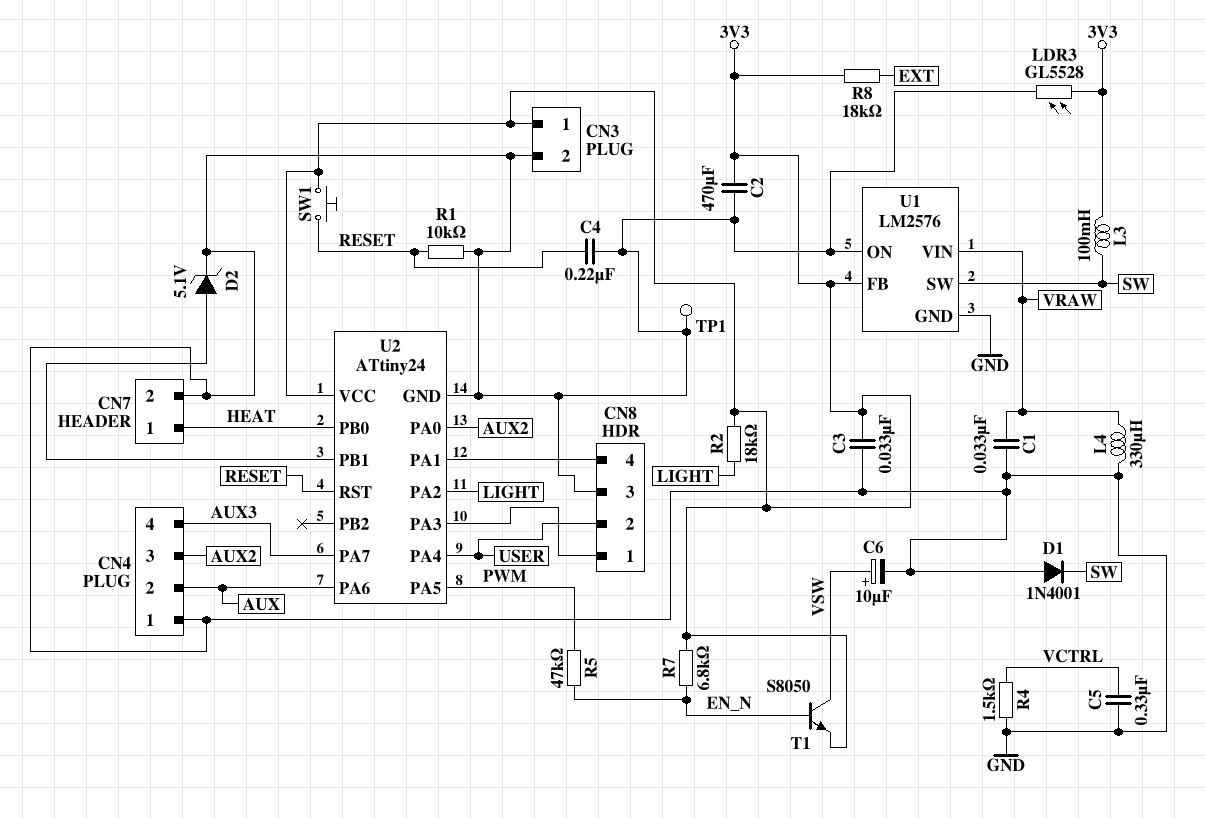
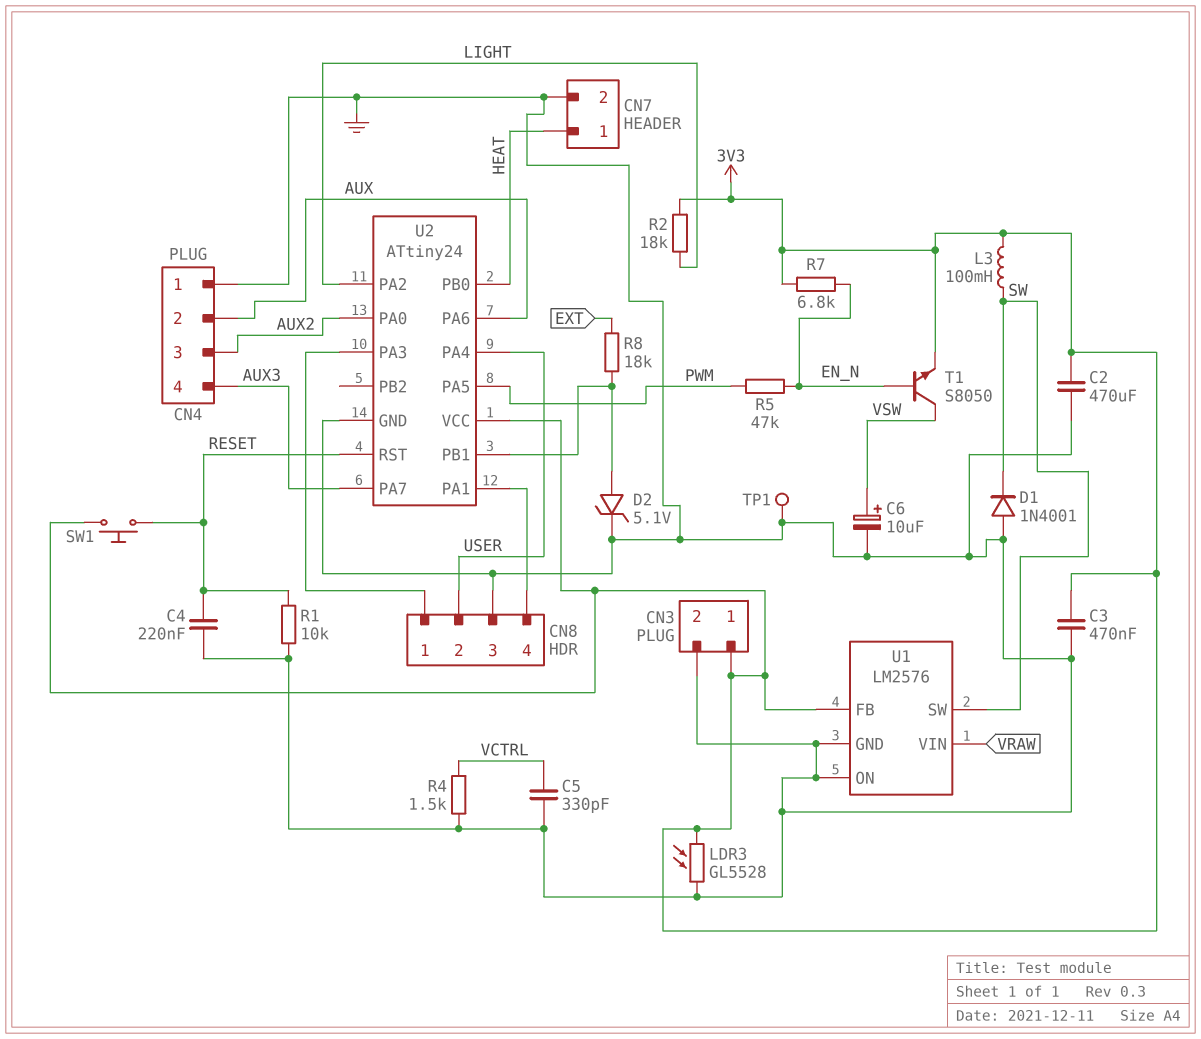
C1: 33nF (GND, VRAW) -> none
C3: 33nF (3V3, GND) -> 470nF (3V3, GND)
C5: 330nF (GND, VCTRL) -> 330pF (GND, VCTRL)
L4: 330uH (GND, VRAW) -> none
R8: 18k (3V3, EXT) -> 18k (EXT, U2/PB1)

